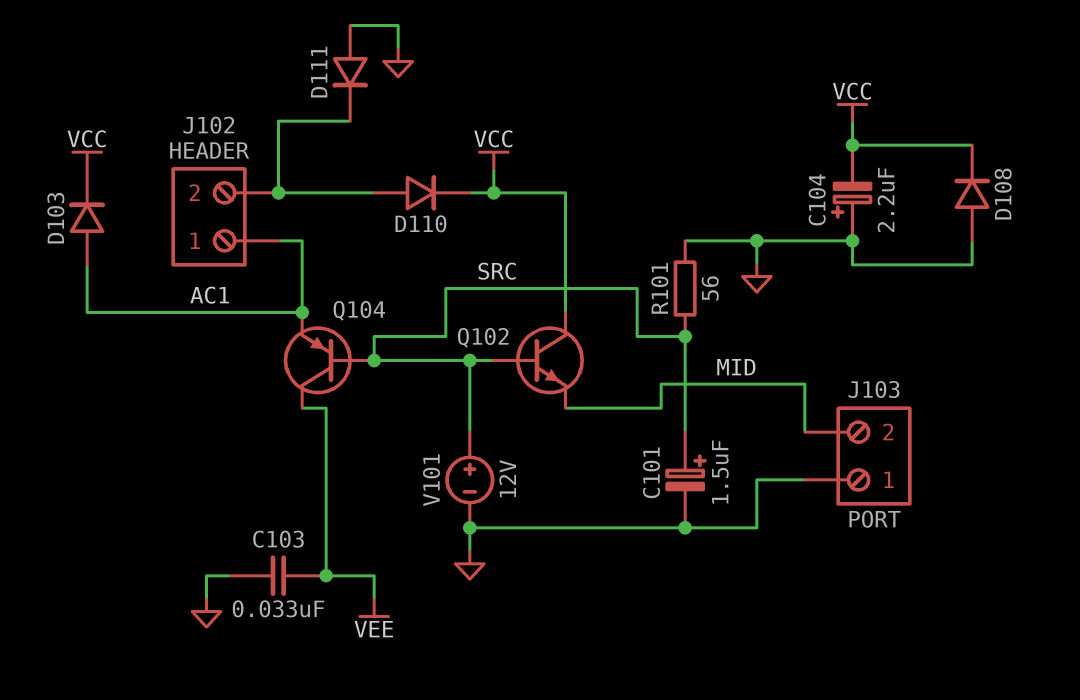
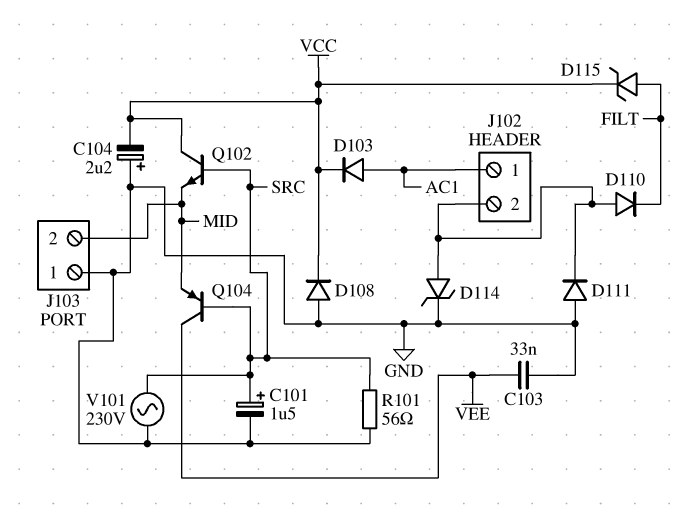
D110: diode (A J102/2, K VCC) -> diode (A J102/2, K FILT)
D114: none -> zener (A J102/2, K GND)
D115: none -> zener (A FILT, K VCC)
Q104: PNP (B SRC, C VEE, E AC1) -> PNP (B SRC, C VEE, E MID)
V101: 12V (plus SRC, minus GND) -> AC 230V (GND, SRC)

